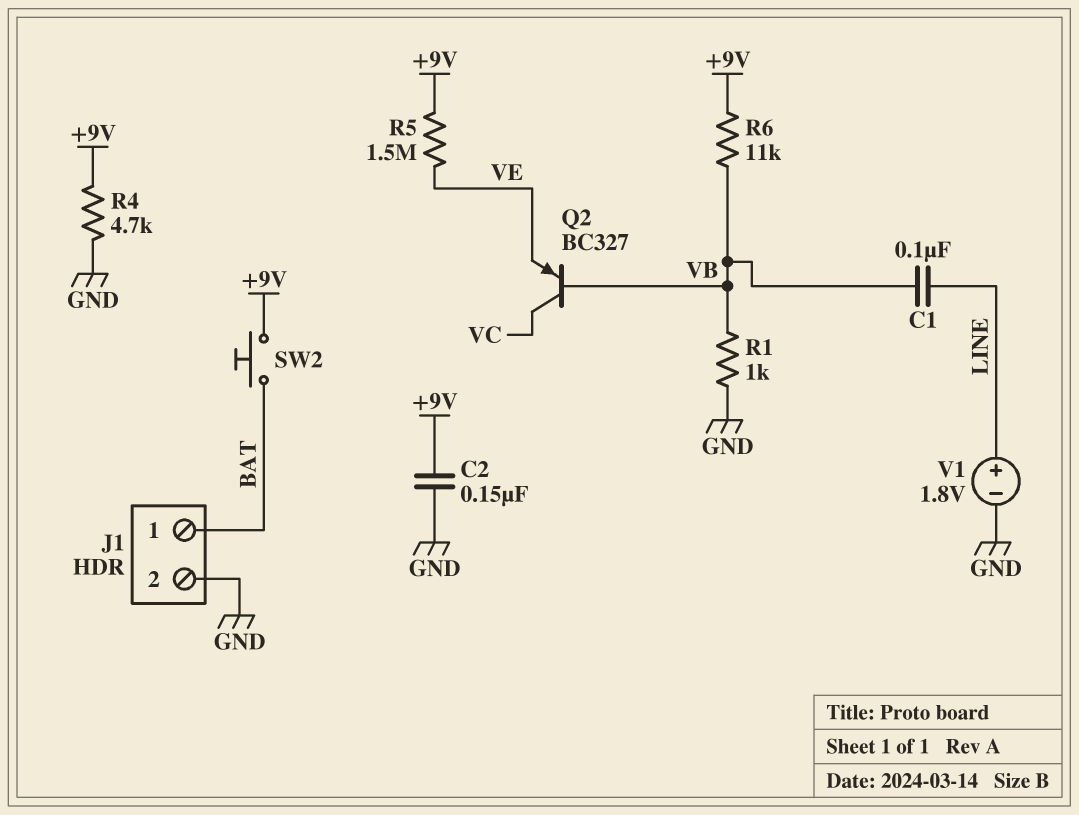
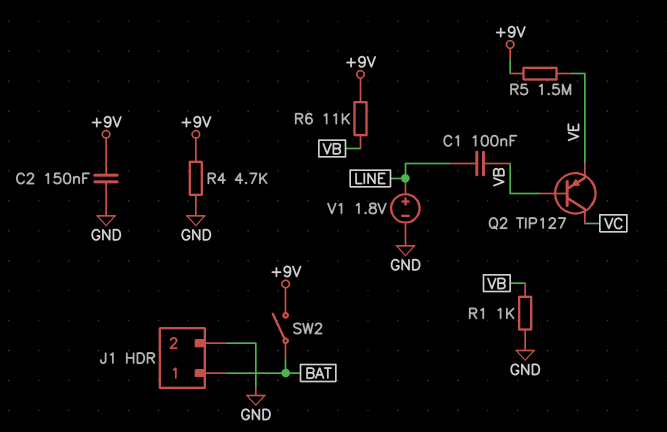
Q2: PNP BC327 (B VB, C VC, E VE) -> PNP TIP127 (B VB, C VC, E VE)
SW2: button (+9V, BAT) -> switch (+9V, BAT)

